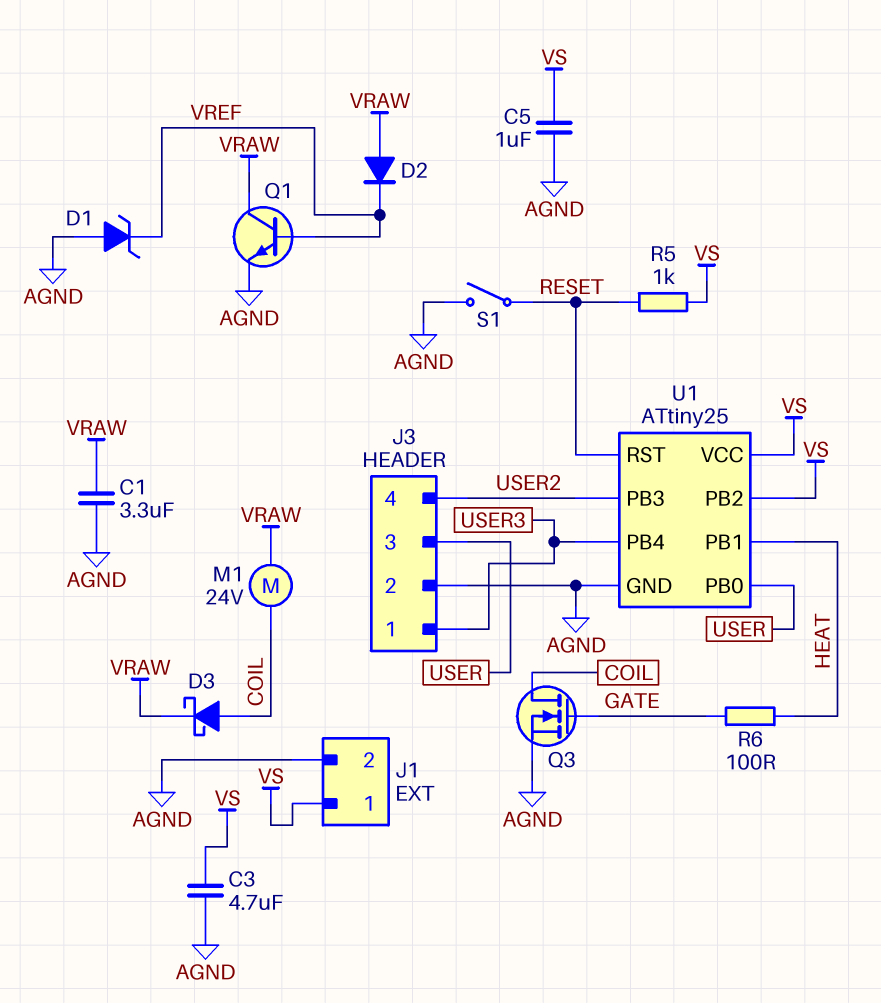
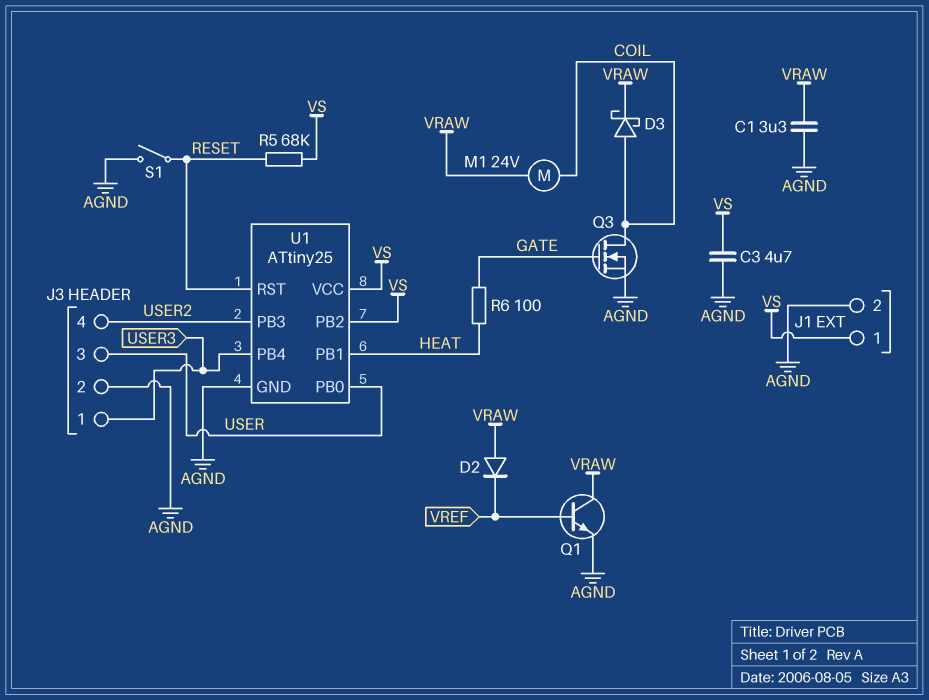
C5: 1uF (AGND, VS) -> none
D1: zener (A AGND, K VREF) -> none
R5: 1k (RESET, VS) -> 68k (RESET, VS)

